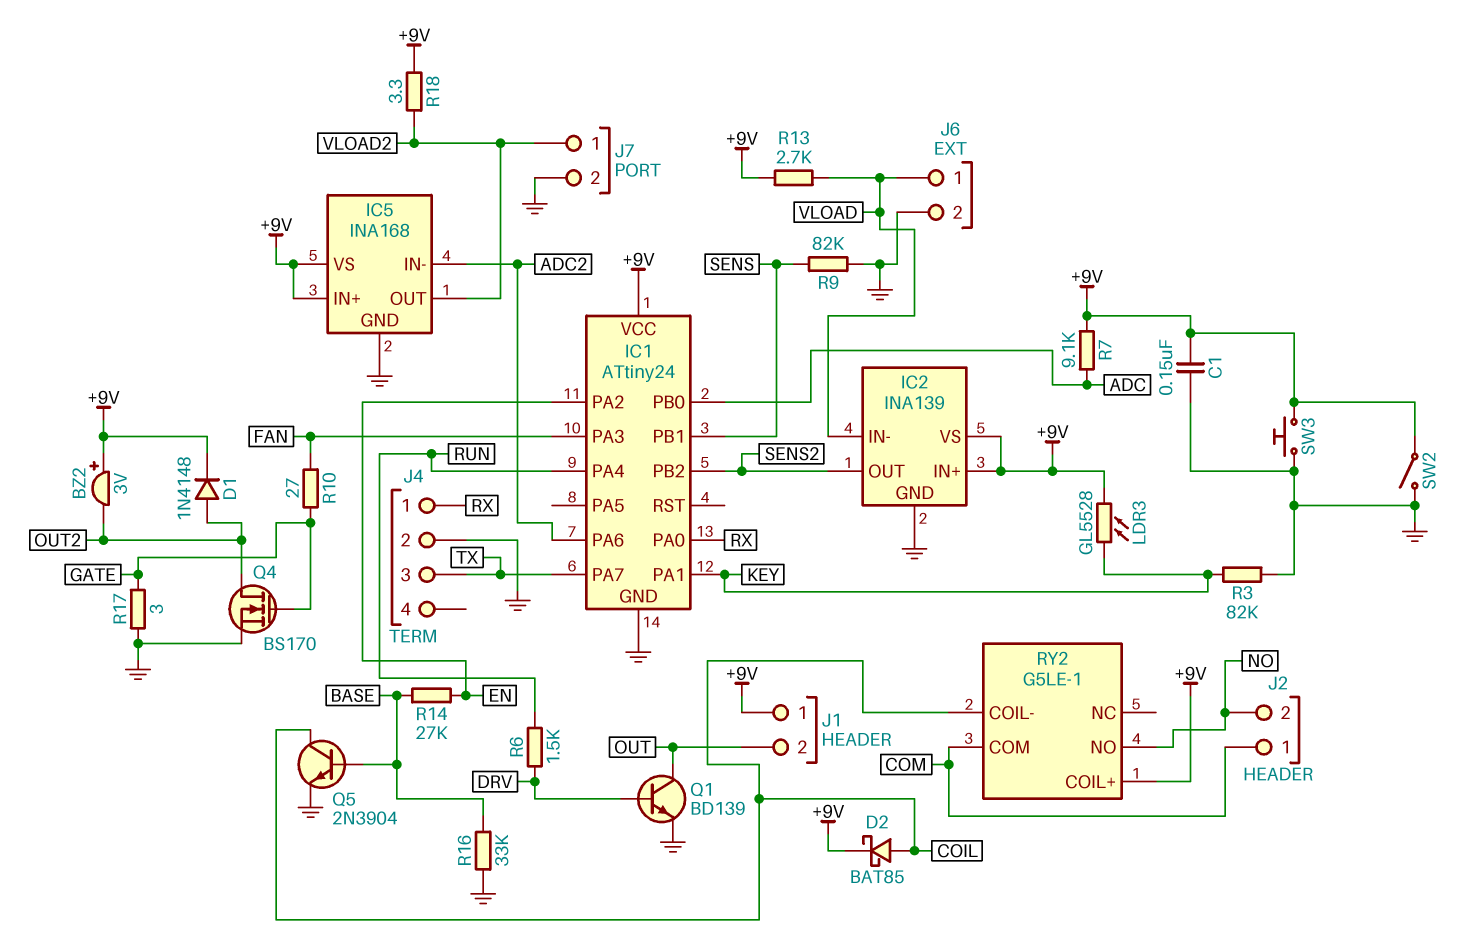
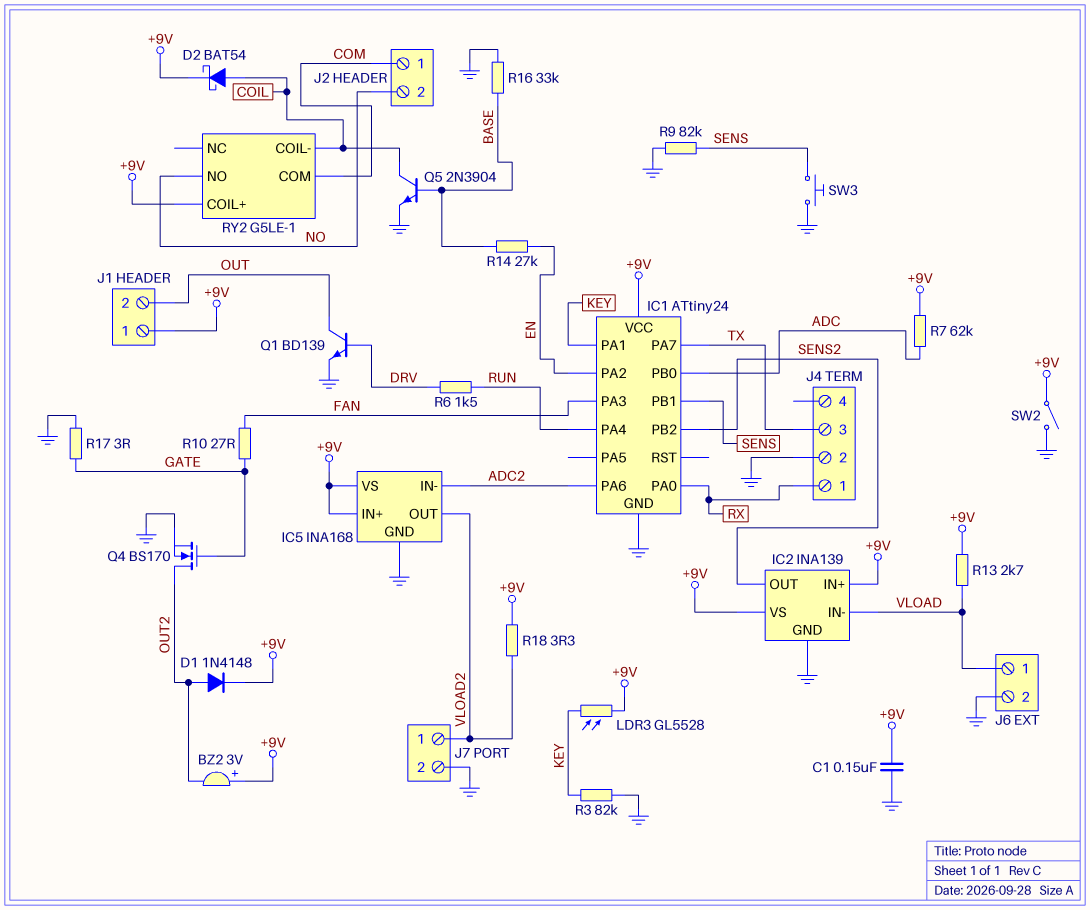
D2: schottky BAT85 (A COIL, K +9V) -> schottky BAT54 (A COIL, K +9V)
R7: 9.1k (+9V, ADC) -> 62k (+9V, ADC)
SW3: button (+9V, GND) -> button (GND, SENS)

